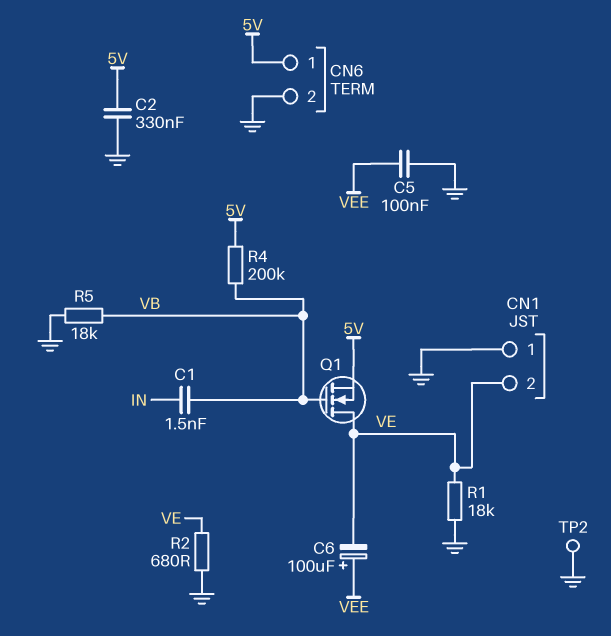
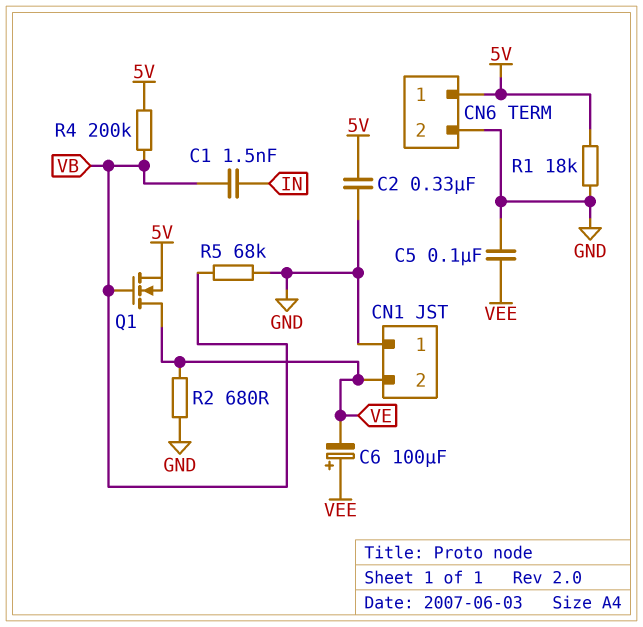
R1: 18k (GND, VE) -> 18k (5V, GND)
R5: 18k (GND, VB) -> 68k (GND, VB)
TP2: test point (GND) -> none

